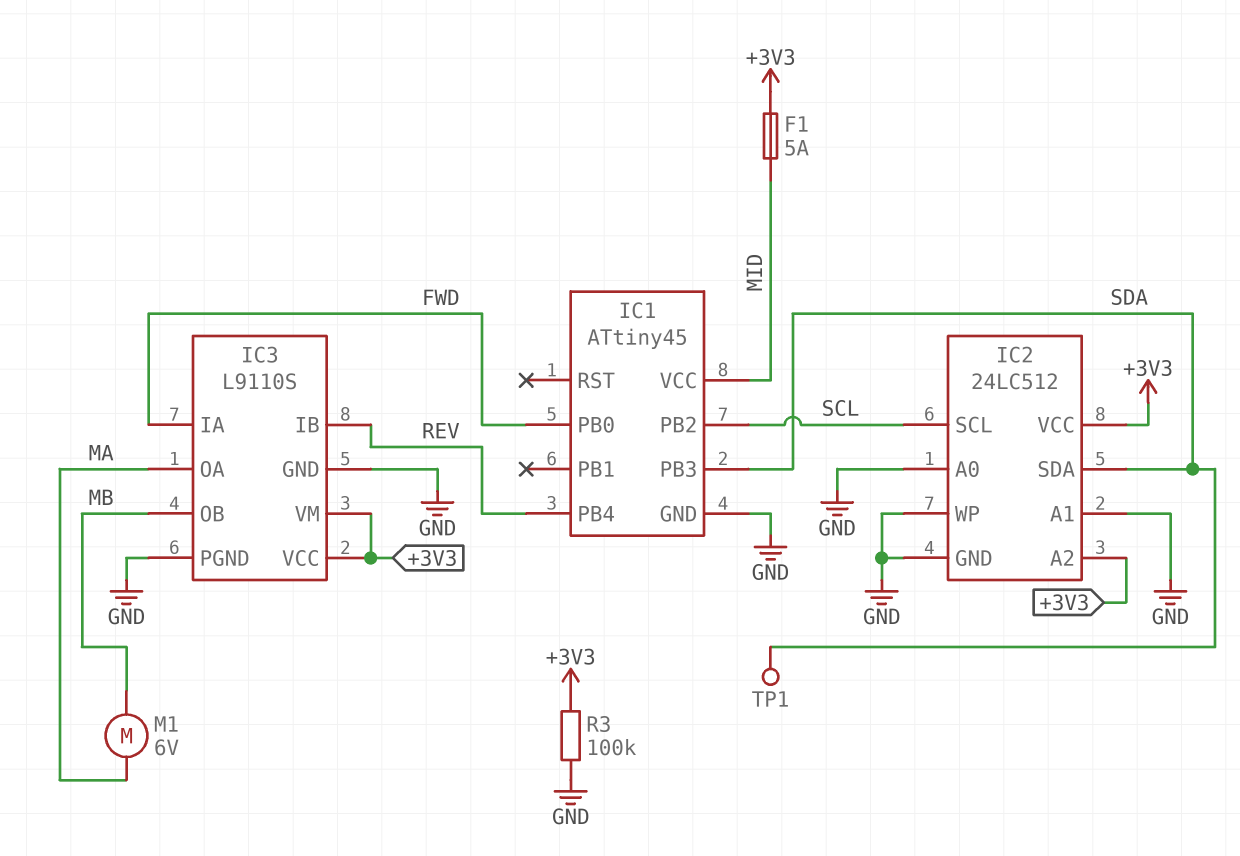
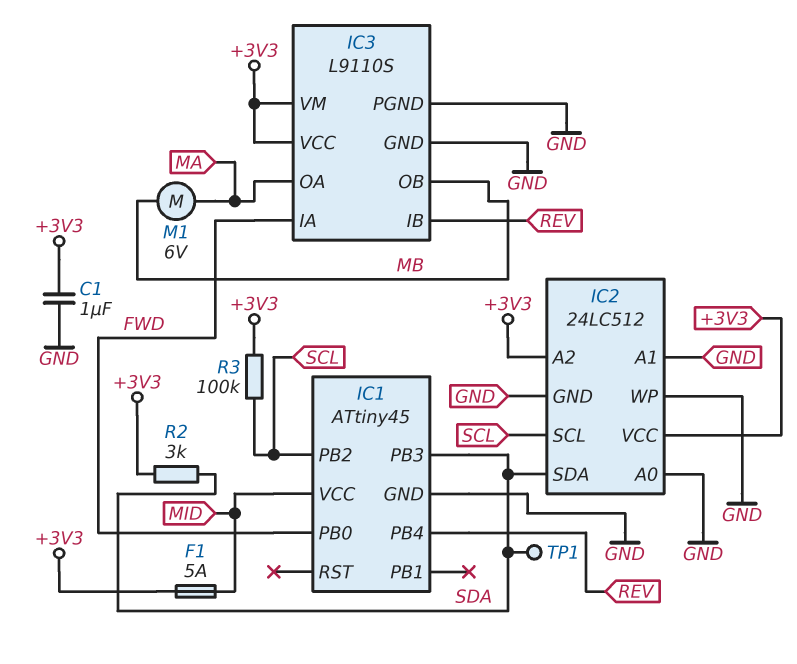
C1: none -> 1uF (+3V3, GND)
R2: none -> 3k (+3V3, SDA)
R3: 100k (+3V3, GND) -> 100k (+3V3, SCL)

